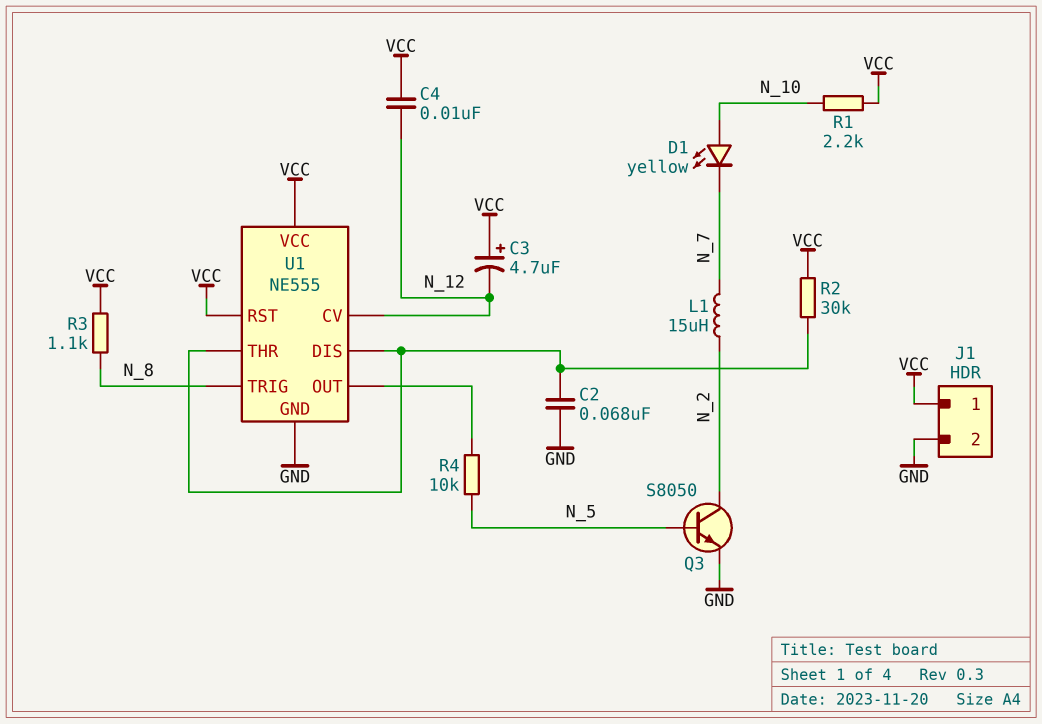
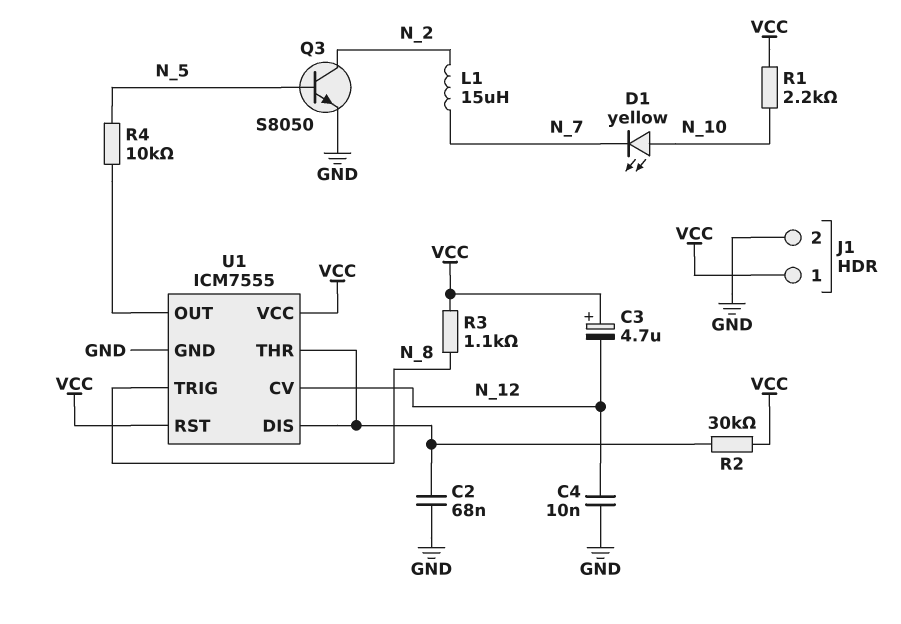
C4: 10nF (N_12, VCC) -> 10nF (GND, N_12)
U1: NE555 -> ICM7555

